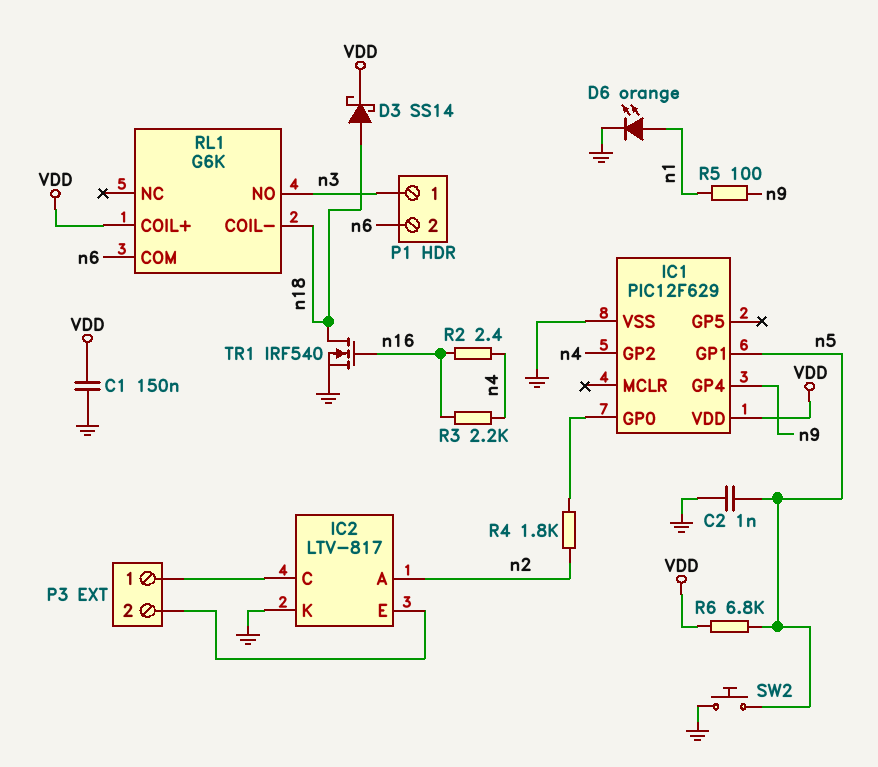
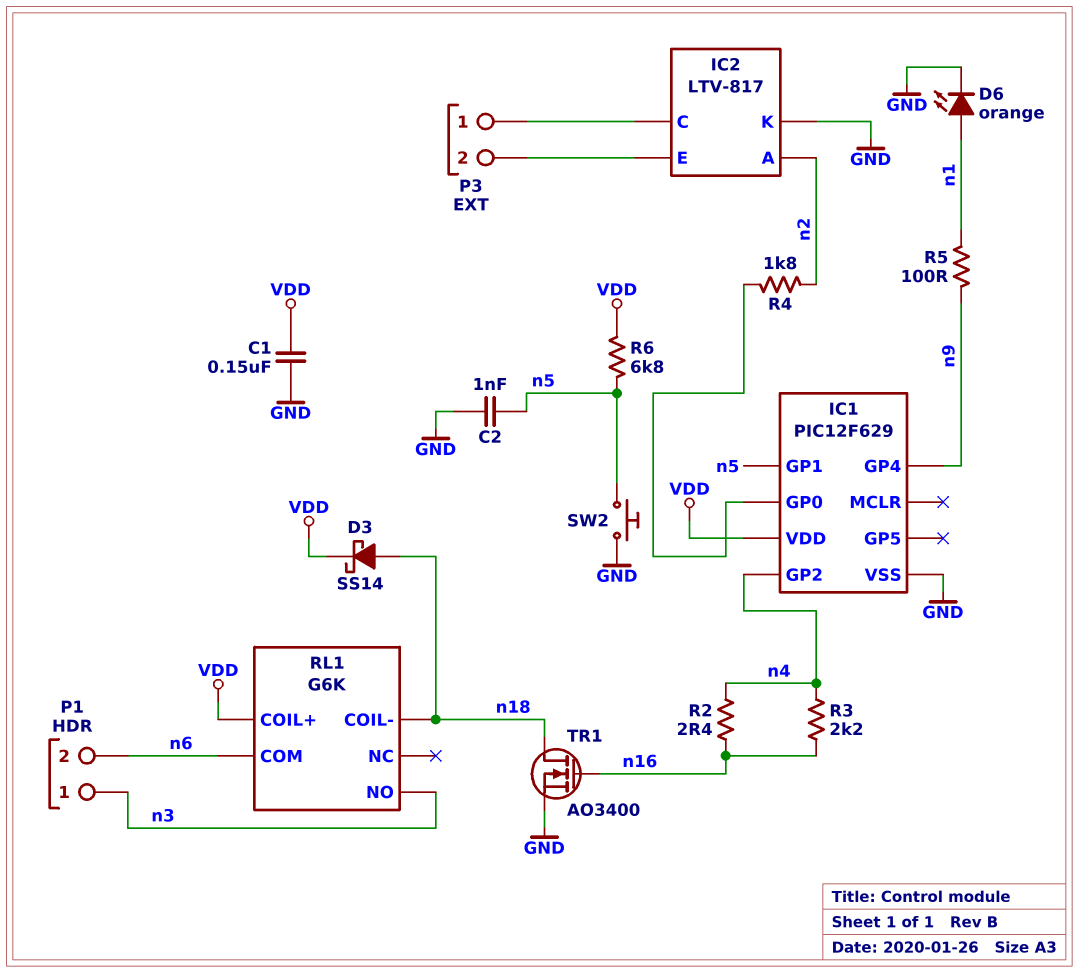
TR1: NMOS IRF540 (G n16, D n18, S GND) -> NMOS AO3400 (G n16, D n18, S GND)

